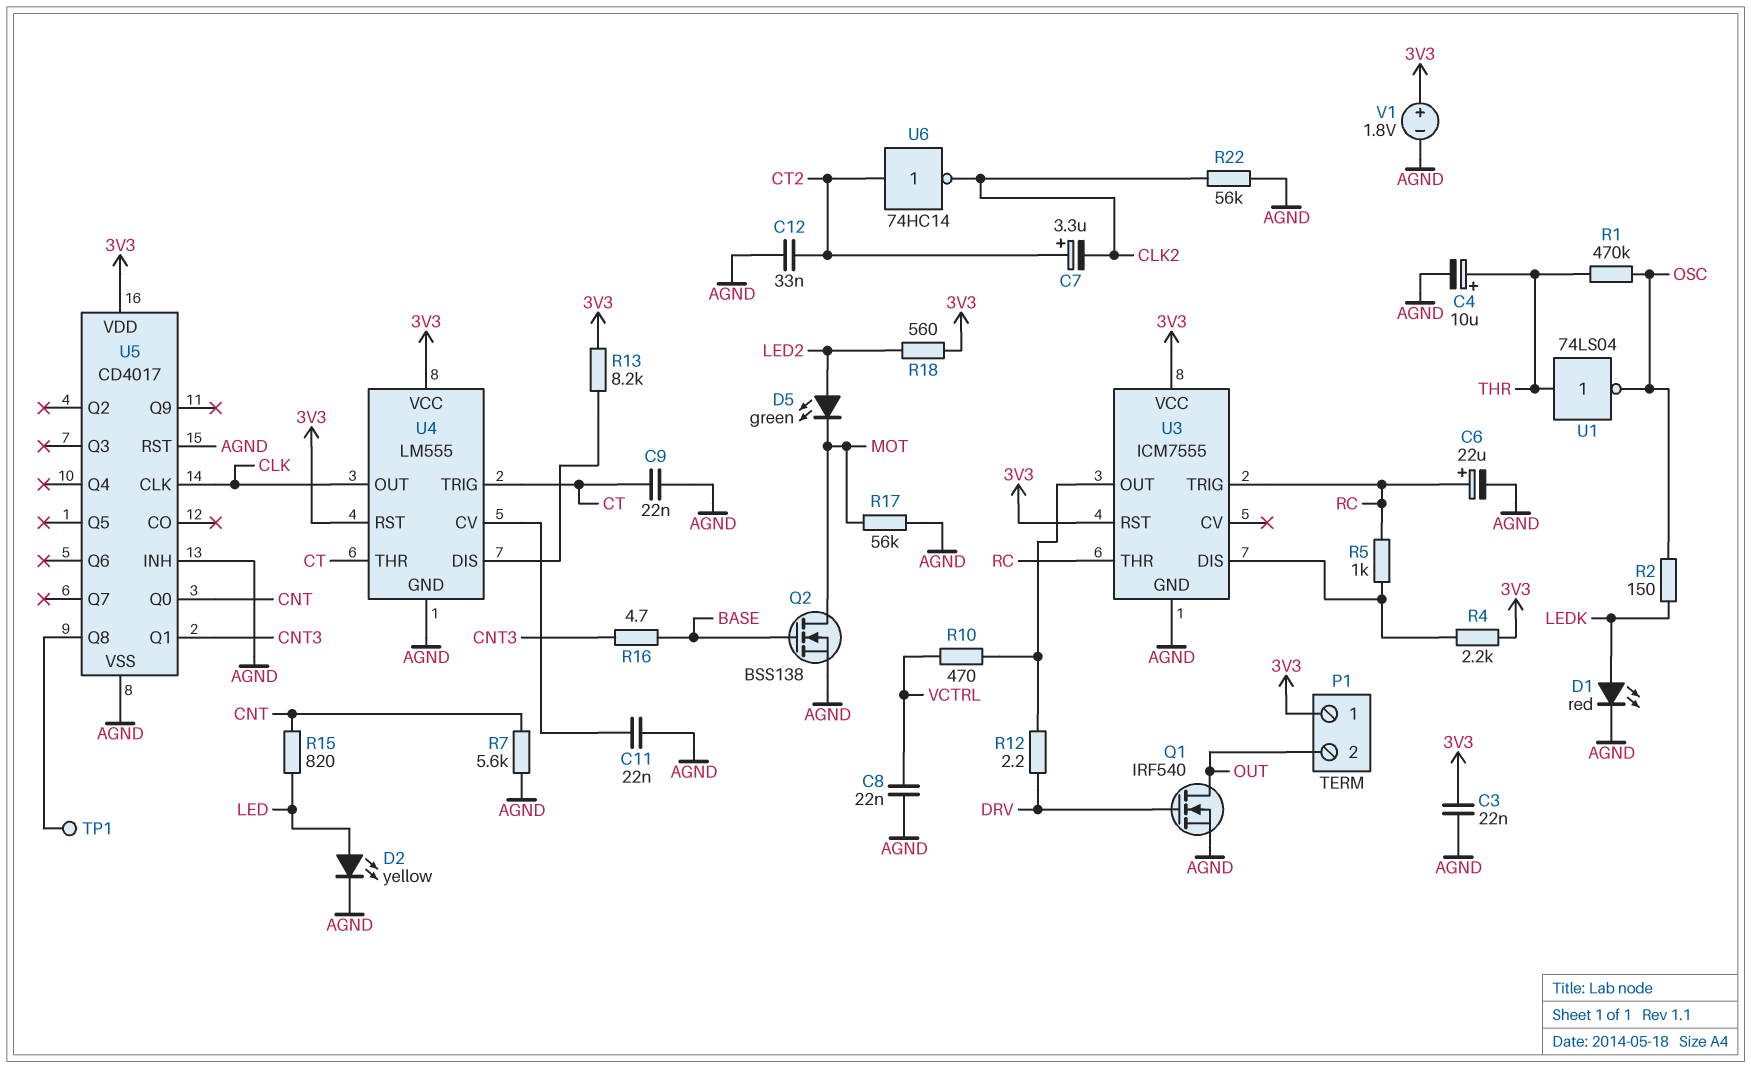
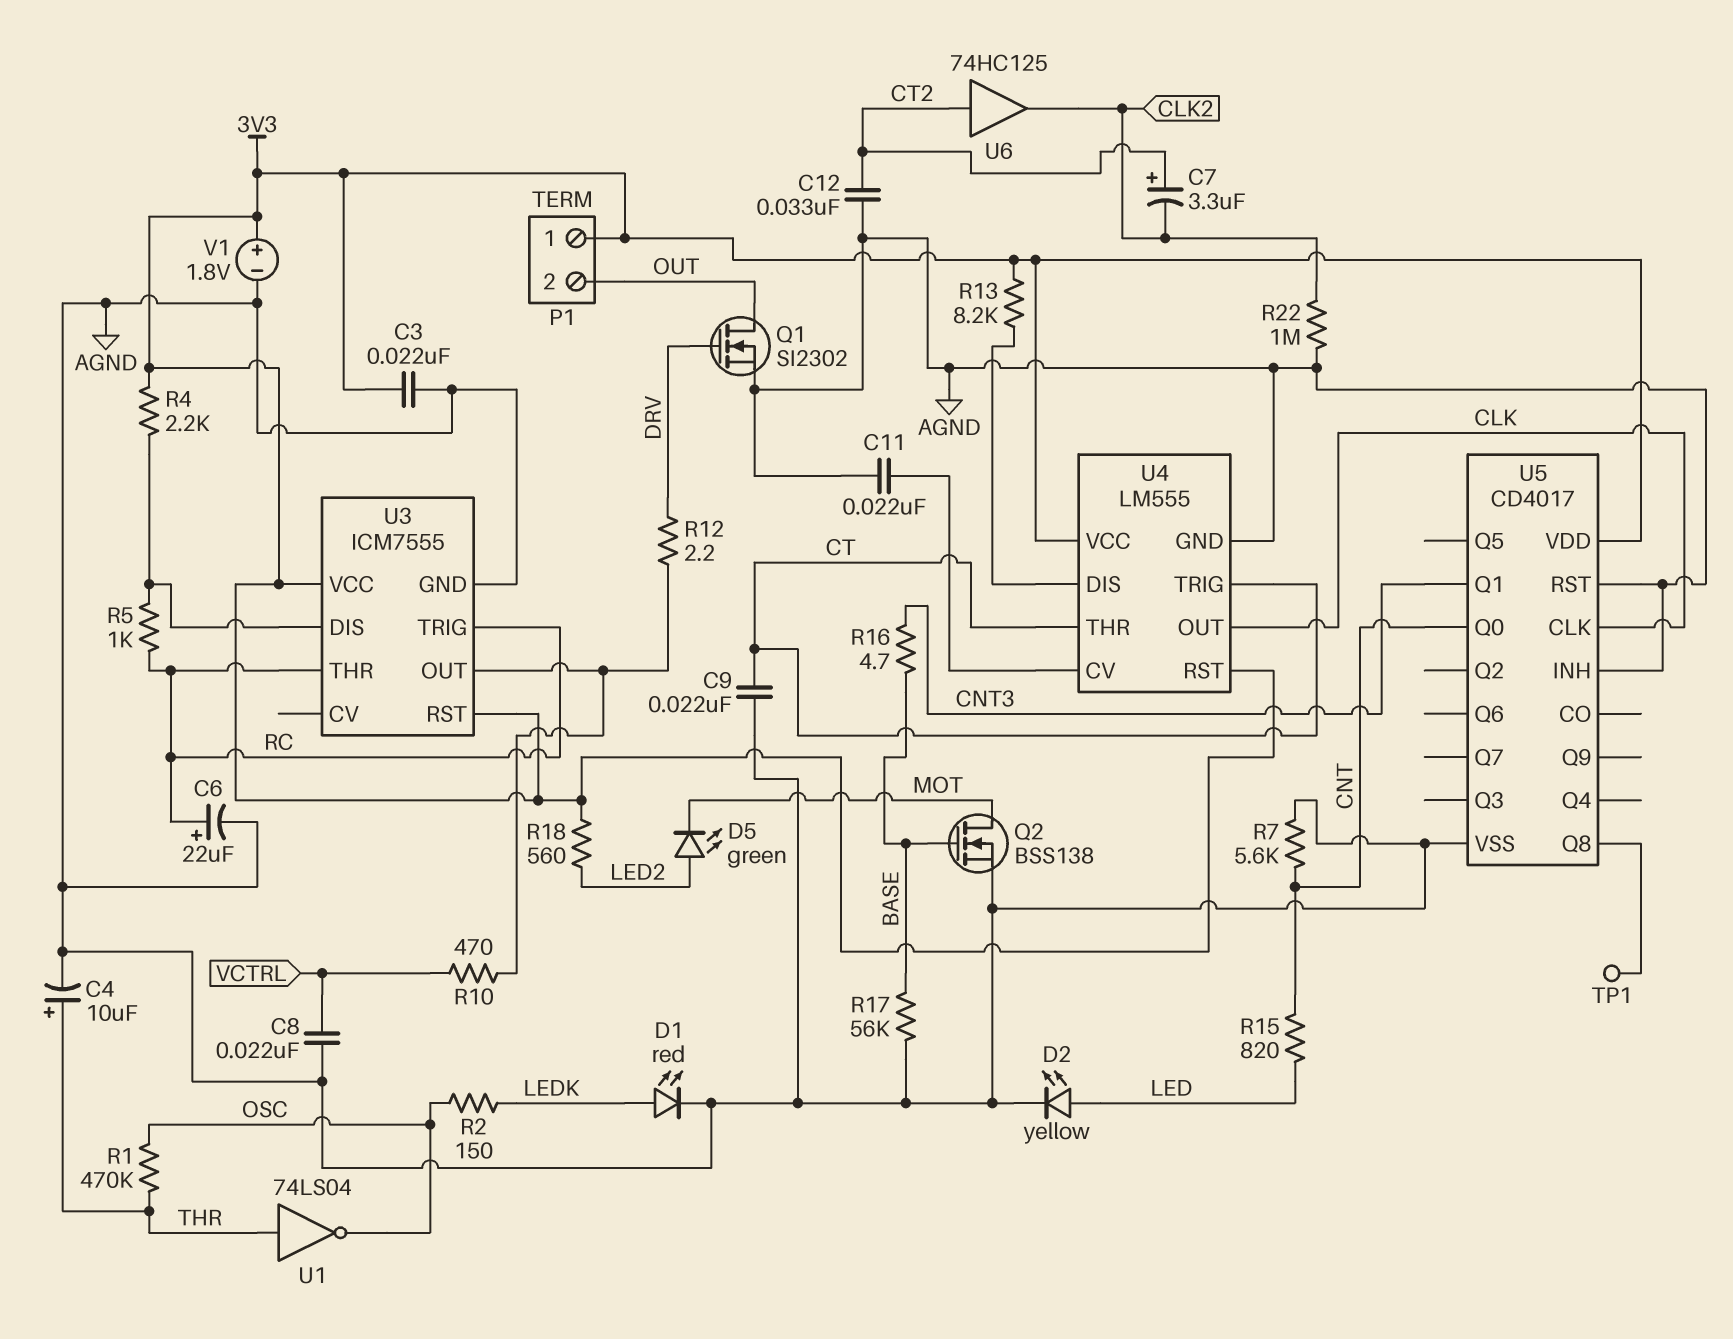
Q1: NMOS IRF540 (G DRV, D OUT, S AGND) -> NMOS SI2302 (G DRV, D OUT, S AGND)
R17: 56k (AGND, MOT) -> 56k (AGND, BASE)
R22: 56k (AGND, CLK2) -> 1M (AGND, CLK2)
U6: NOT 74HC14 (in CT2, out CLK2) -> buffer 74HC125 (in CT2, out CLK2)

